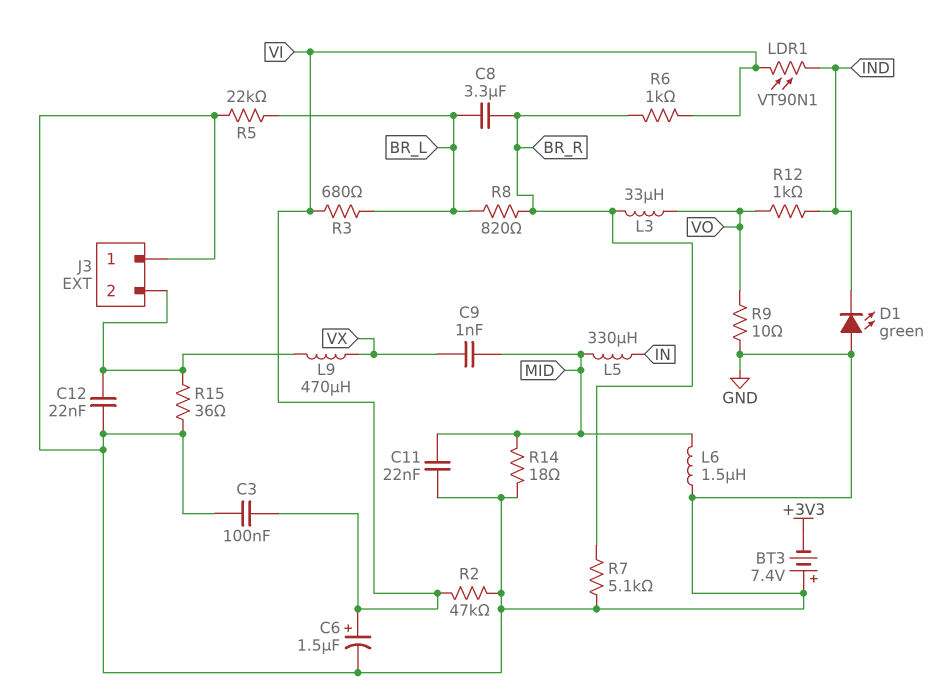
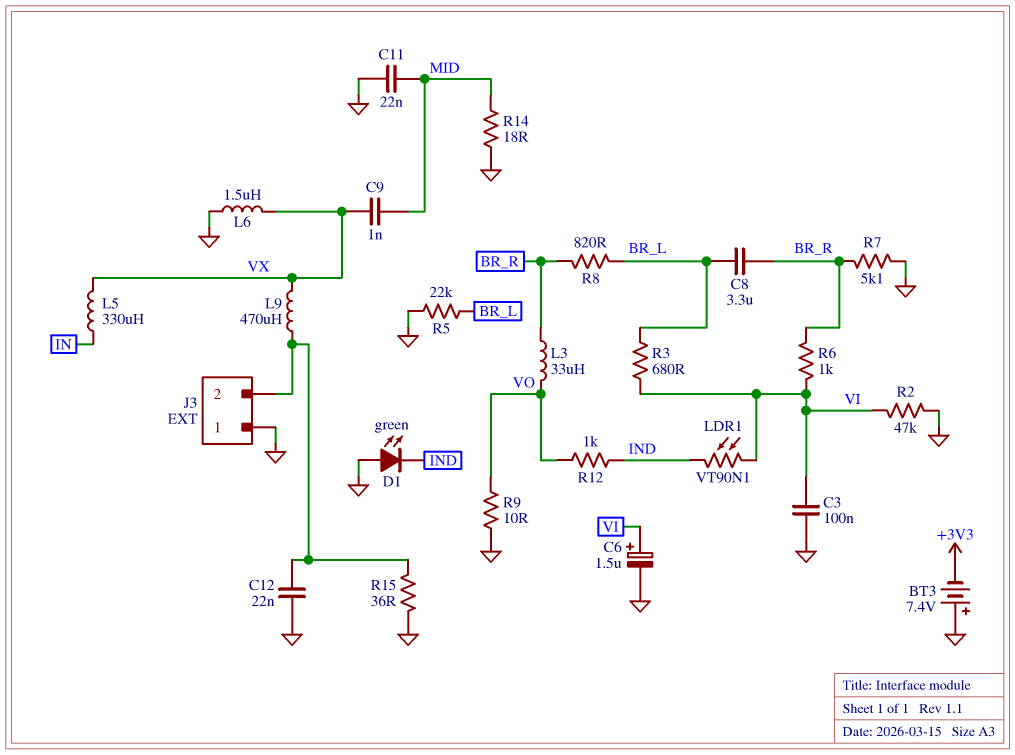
L5: 330uH (IN, MID) -> 330uH (IN, VX)
L6: 1.5uH (GND, MID) -> 1.5uH (GND, VX)

